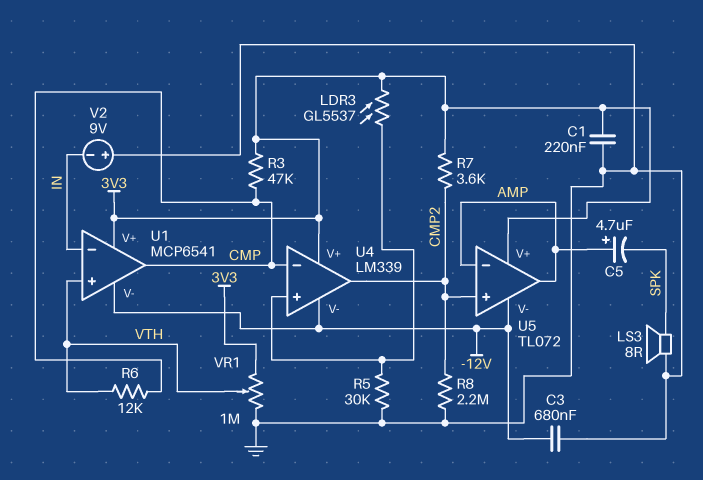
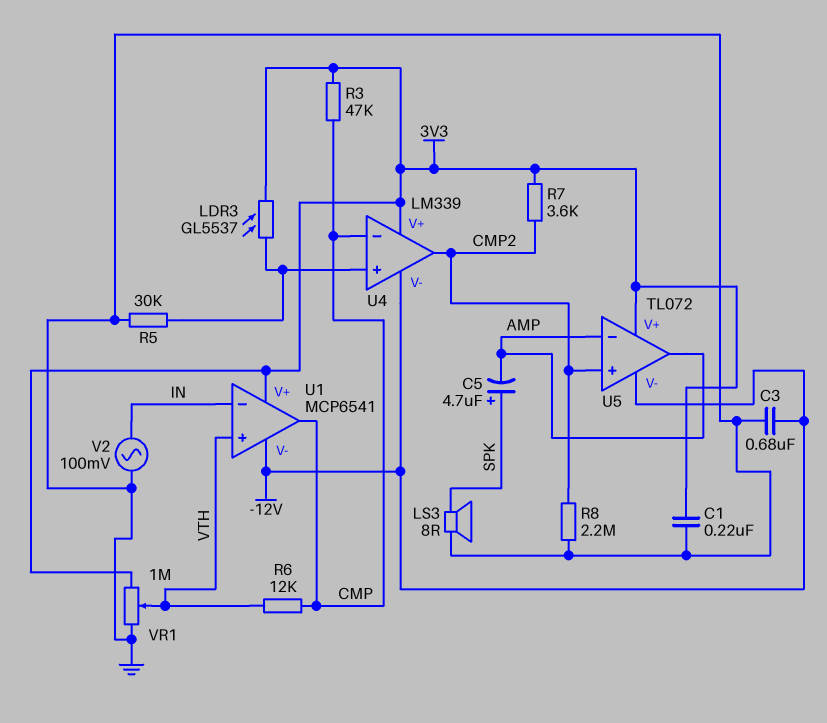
C5: 4.7uF (plus AMP, minus SPK) -> 4.7uF (plus SPK, minus AMP)
V2: 9V (plus GND, minus IN) -> AC 100mV (GND, IN)

